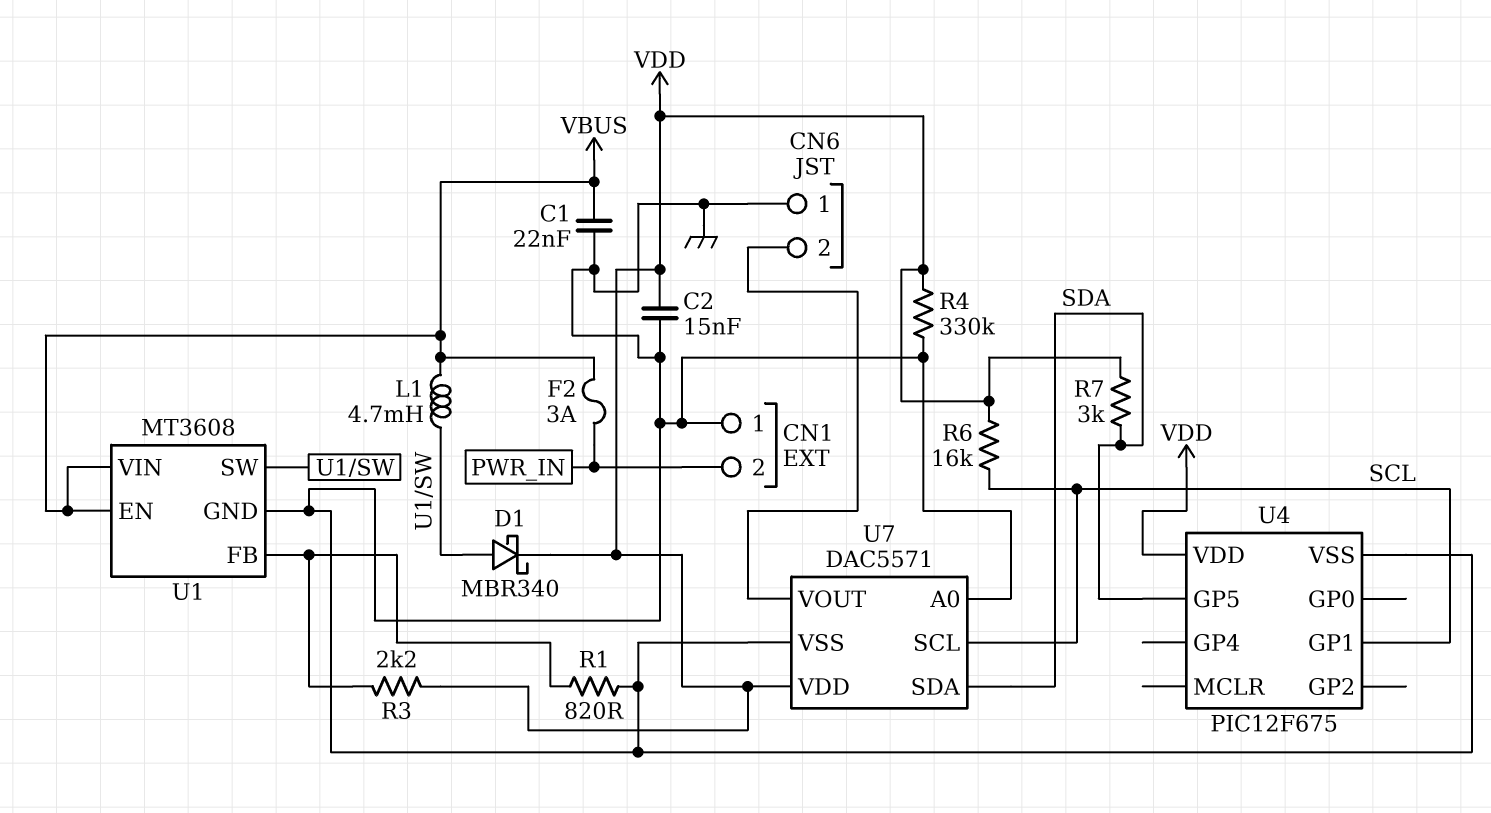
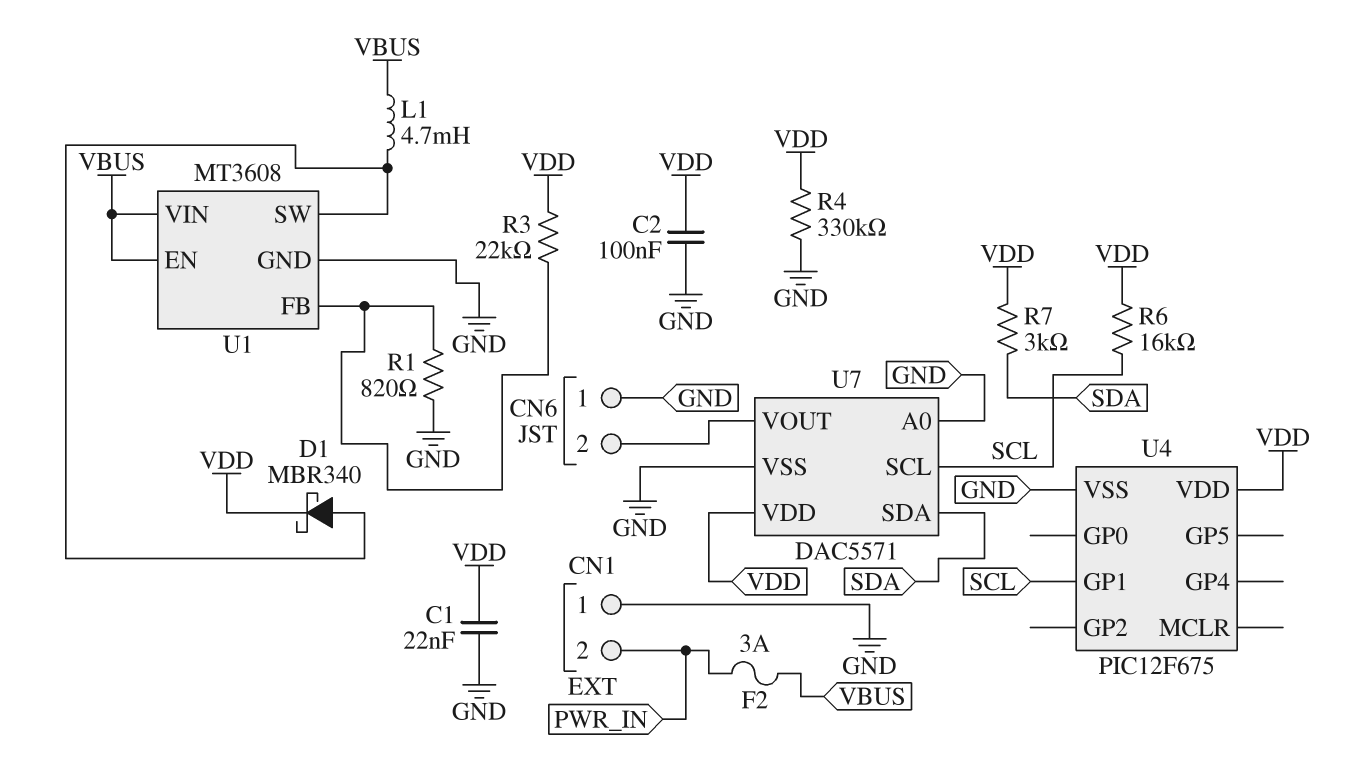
C1: 22nF (GND, VBUS) -> 22nF (GND, VDD)
C2: 15nF (GND, VDD) -> 100nF (GND, VDD)
R3: 2.2k (U1/FB, VDD) -> 22k (U1/FB, VDD)
U4 pin GP5: SDA -> none

